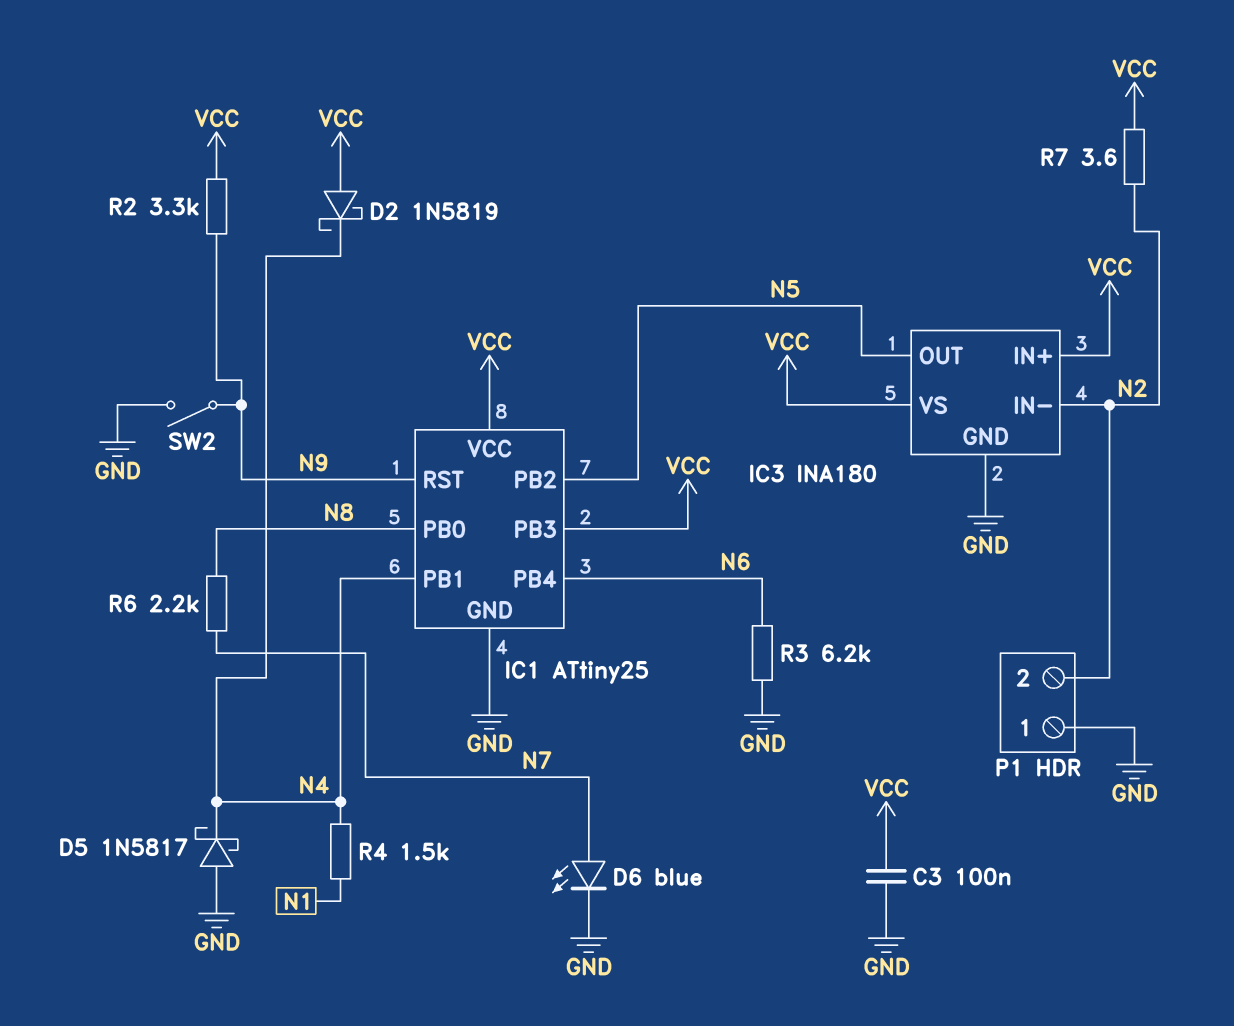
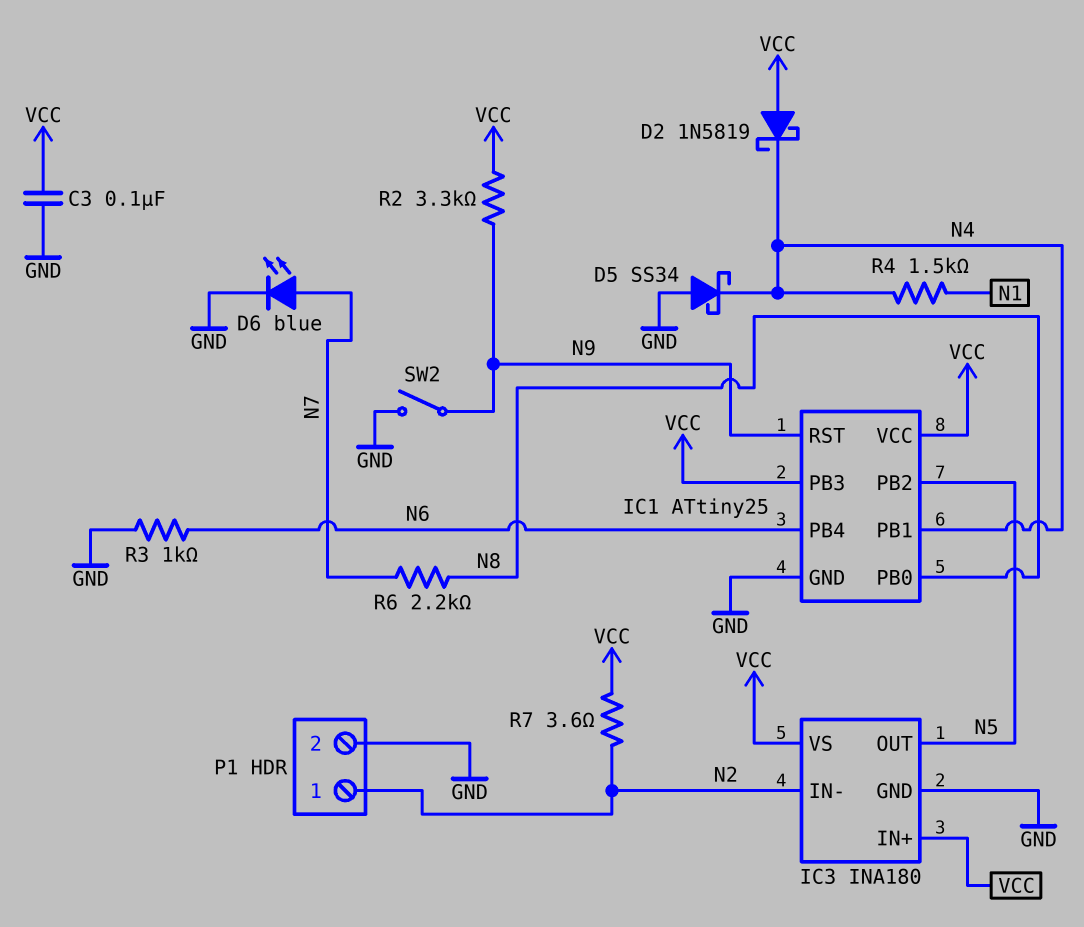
D5: schottky 1N5817 (A GND, K N4) -> schottky SS34 (A GND, K N4)
P1 pin 1: GND -> N2
P1 pin 2: N2 -> GND
R3: 6.2k (GND, N6) -> 1k (GND, N6)

